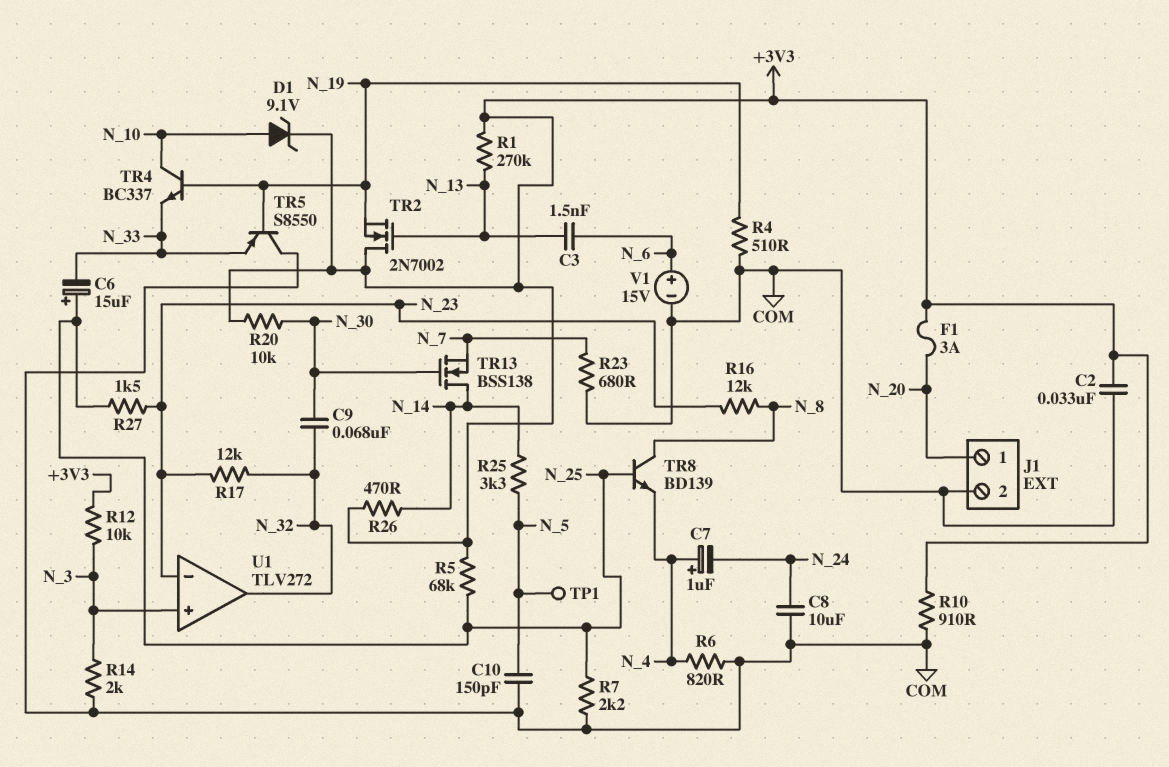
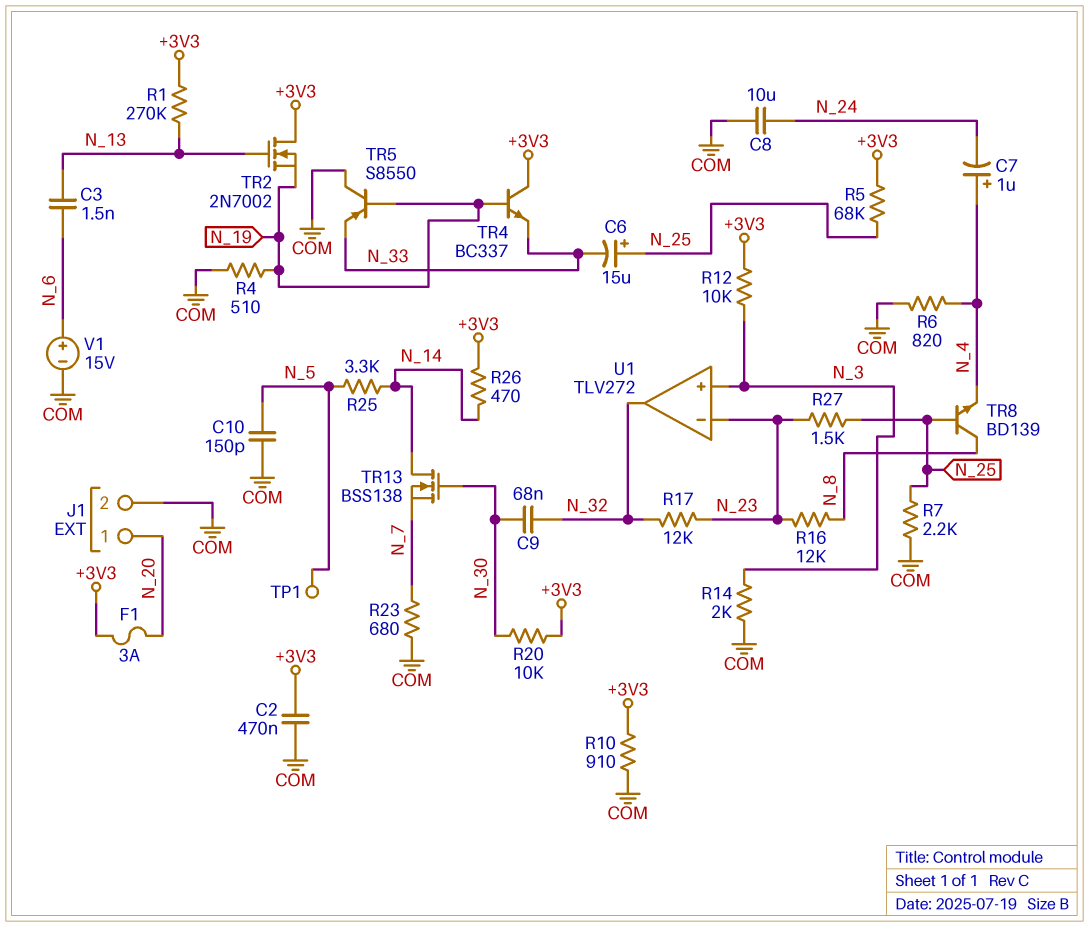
C2: 33nF (+3V3, COM) -> 470nF (+3V3, COM)
D1: zener 9.1V (A N_10, K +3V3) -> none
TR4: NPN BC337 (B N_19, C N_10, E N_33) -> NPN BC337 (B N_19, C +3V3, E N_33)

